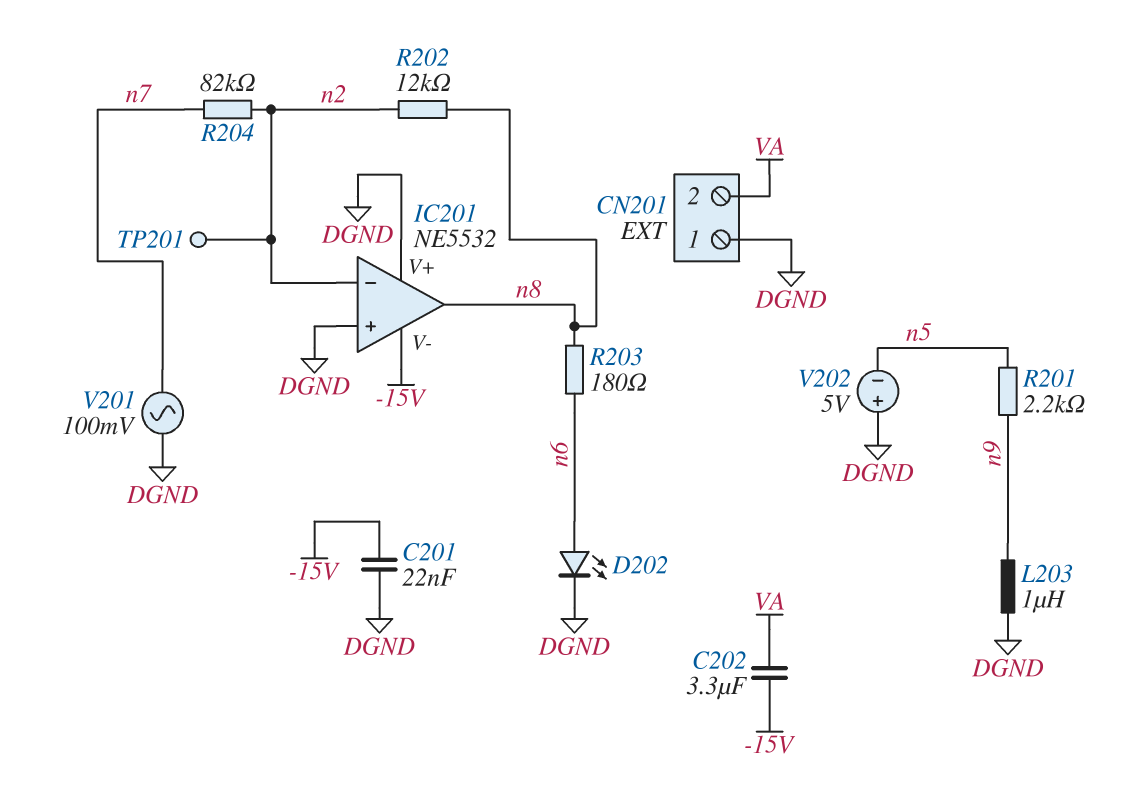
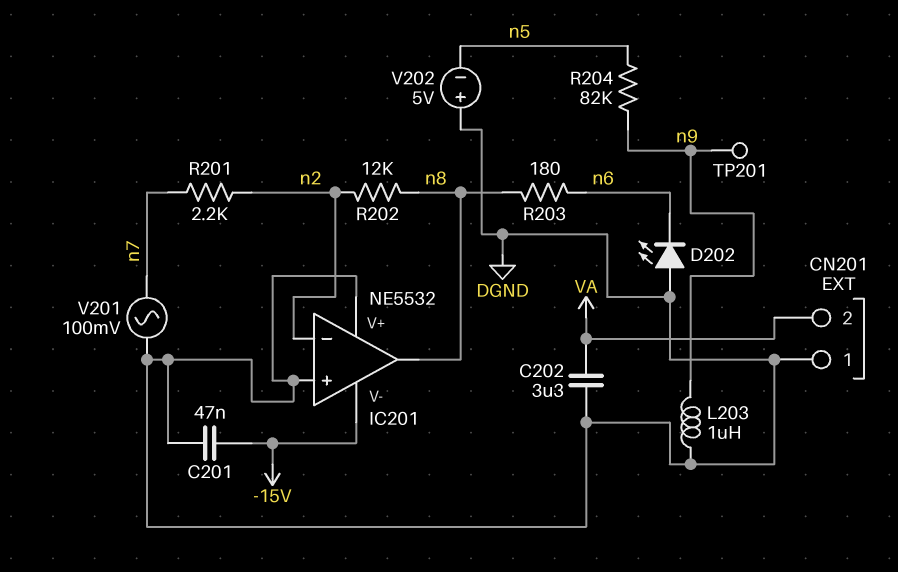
C201: 22nF (-15V, DGND) -> 47nF (-15V, DGND)
C202: 3.3uF (-15V, VA) -> 3.3uF (DGND, VA)
D202: LED (A n6, K DGND) -> LED (A DGND, K n6)
R201: 2.2k (n5, n9) -> 2.2k (n2, n7)
R204: 82k (n2, n7) -> 82k (n5, n9)
TP201: test point (n2) -> test point (n9)

